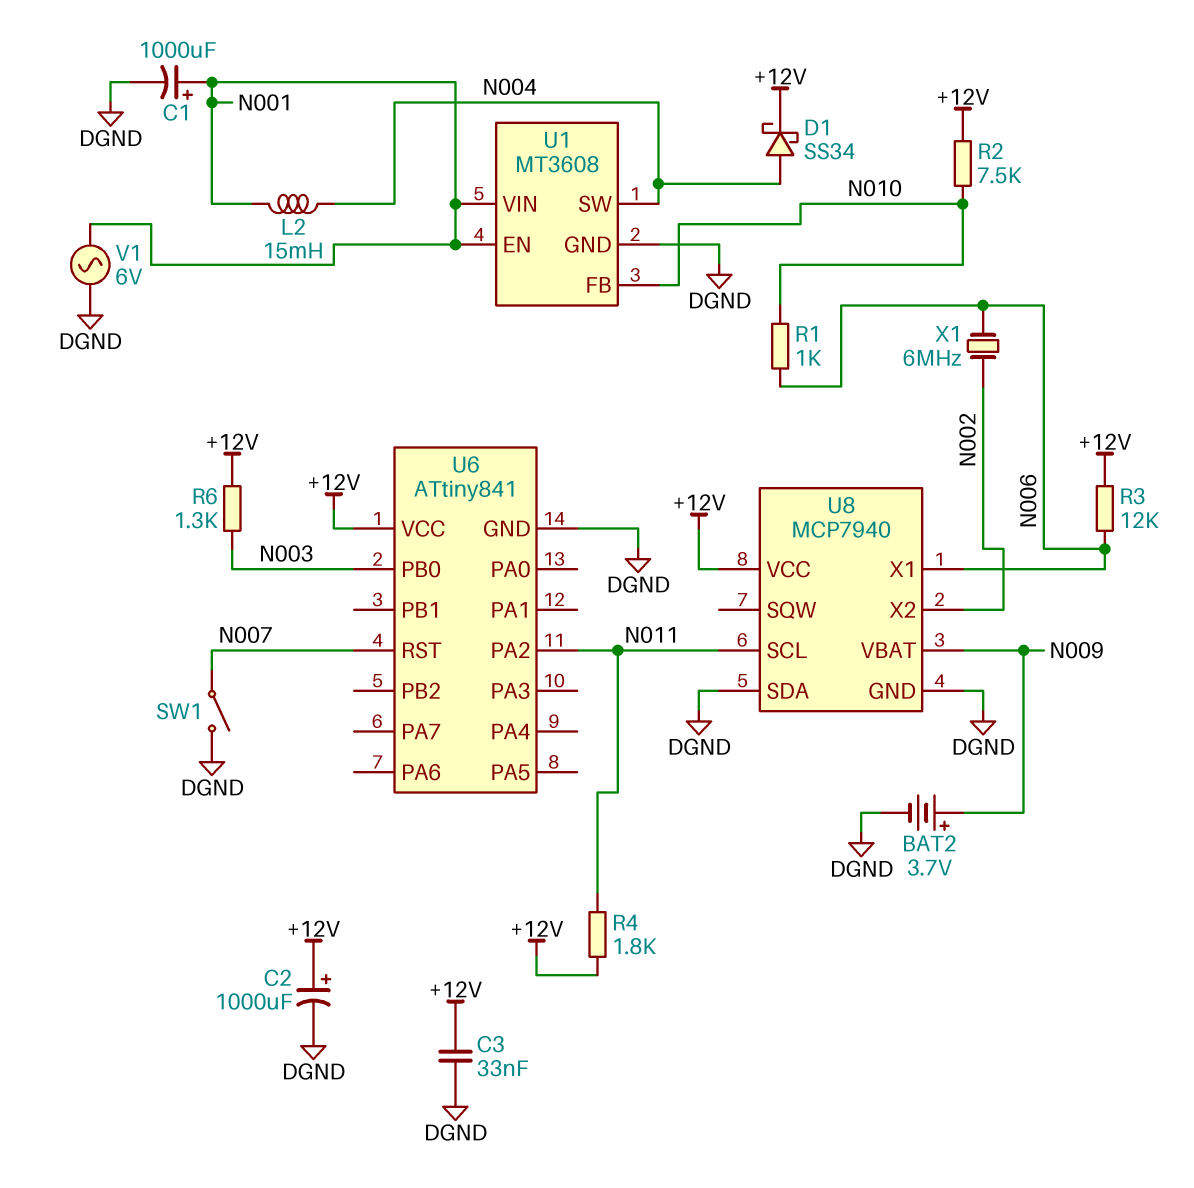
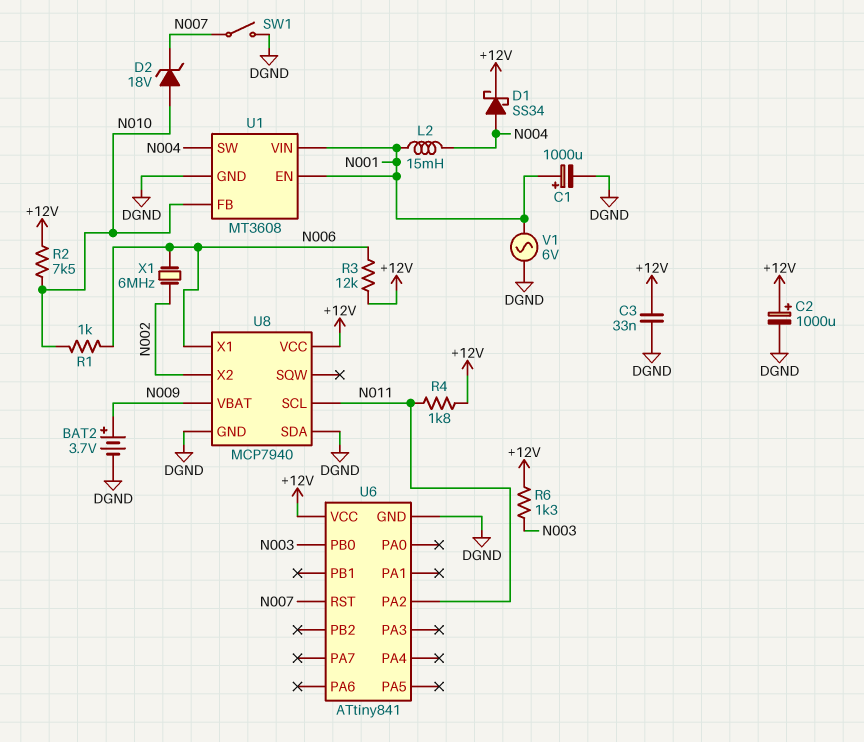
D2: none -> zener 18V (A N010, K N007)

